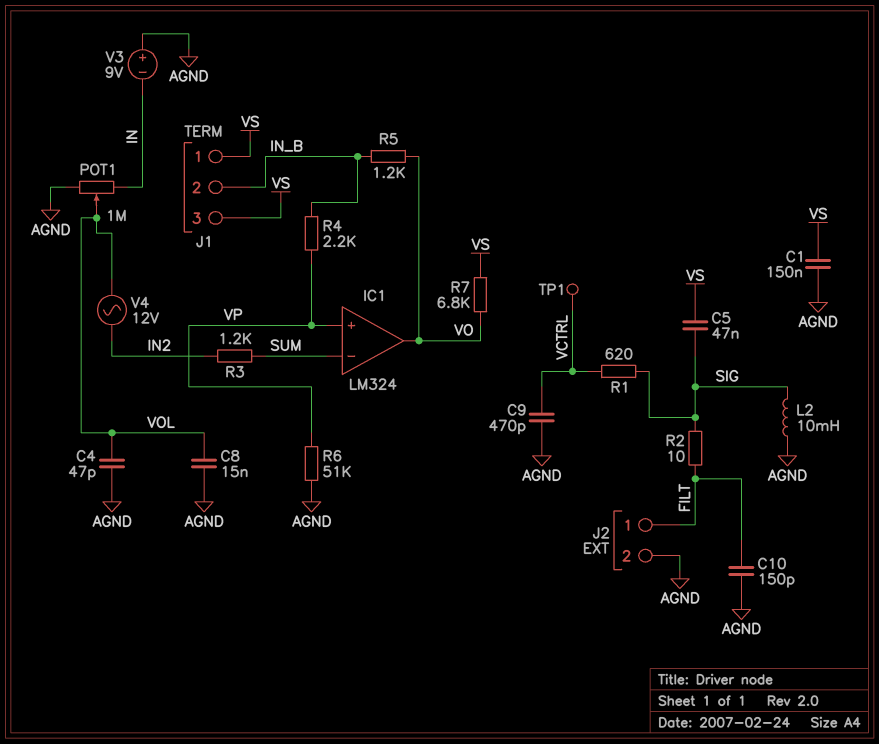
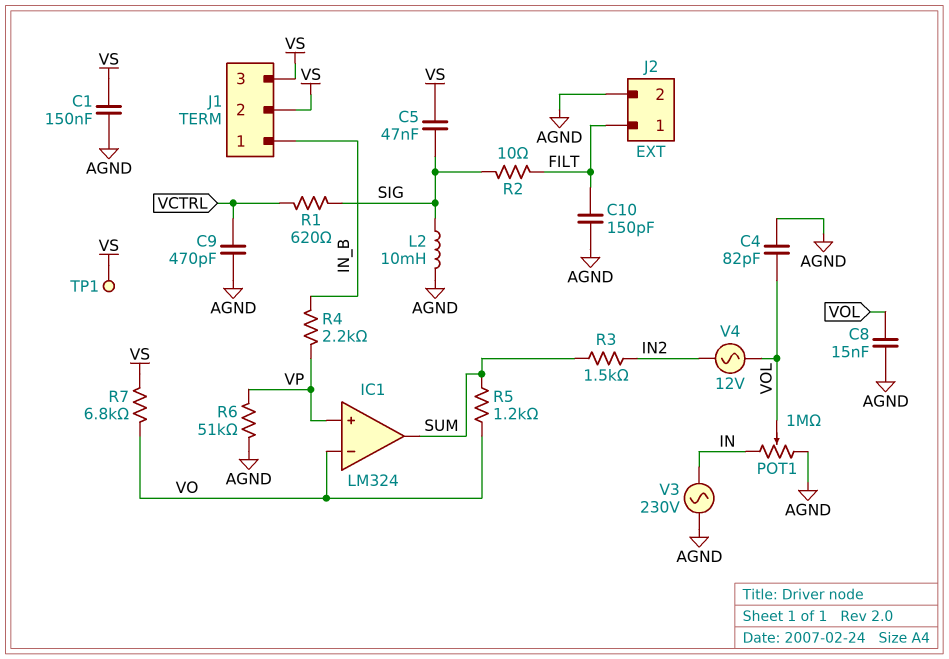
C4: 47pF (AGND, VOL) -> 82pF (AGND, VOL)
IC1 pin in-: SUM -> VO
IC1 pin out: VO -> SUM
J1 pin 1: VS -> IN_B
J1 pin 2: IN_B -> VS
R3: 1.2k (IN2, SUM) -> 1.5k (IN2, SUM)
R5: 1.2k (IN_B, VO) -> 1.2k (SUM, VO)
TP1: test point (VCTRL) -> test point (VS)
V3: 9V (plus AGND, minus IN) -> AC 230V (AGND, IN)

